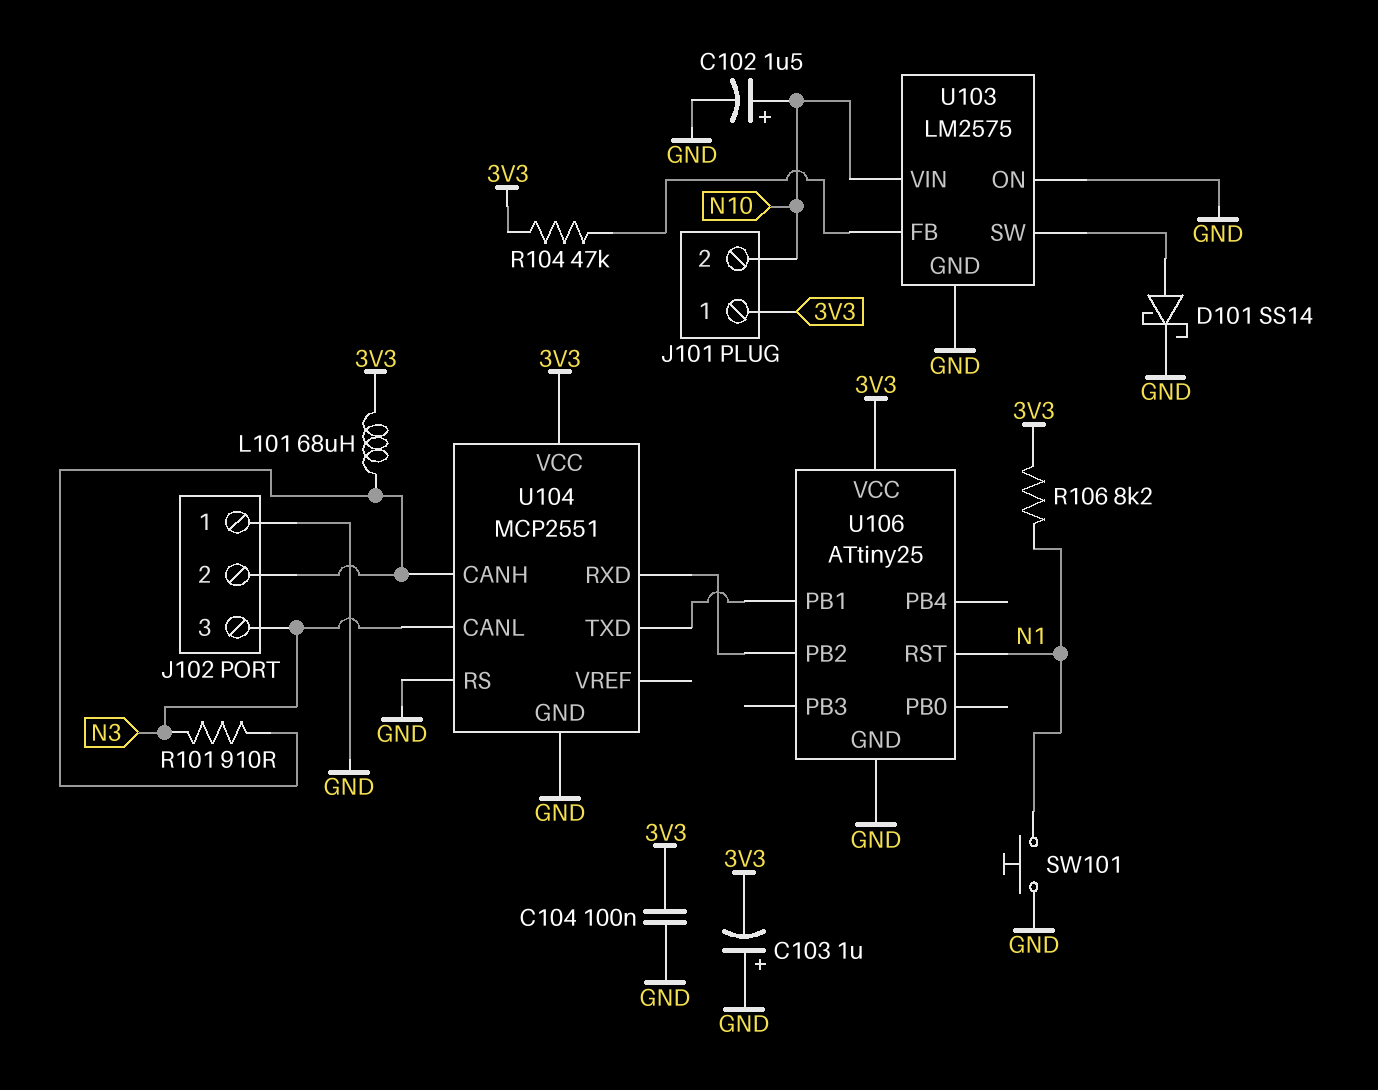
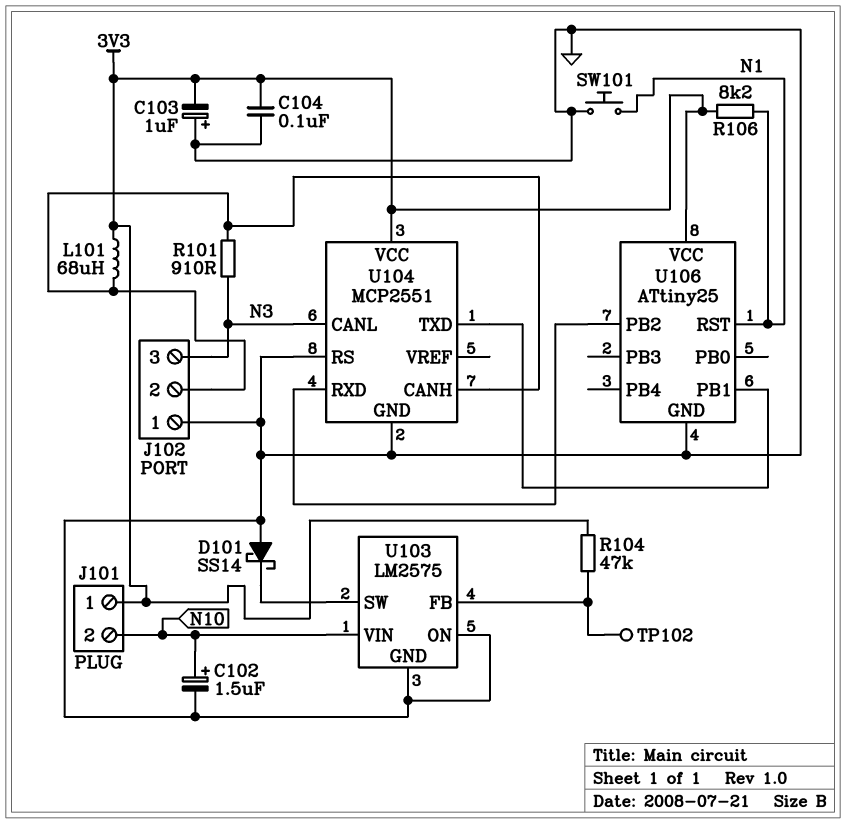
D101: schottky SS14 (A U103/SW, K GND) -> schottky SS14 (A GND, K U103/SW)
TP102: none -> test point (U103/FB)

